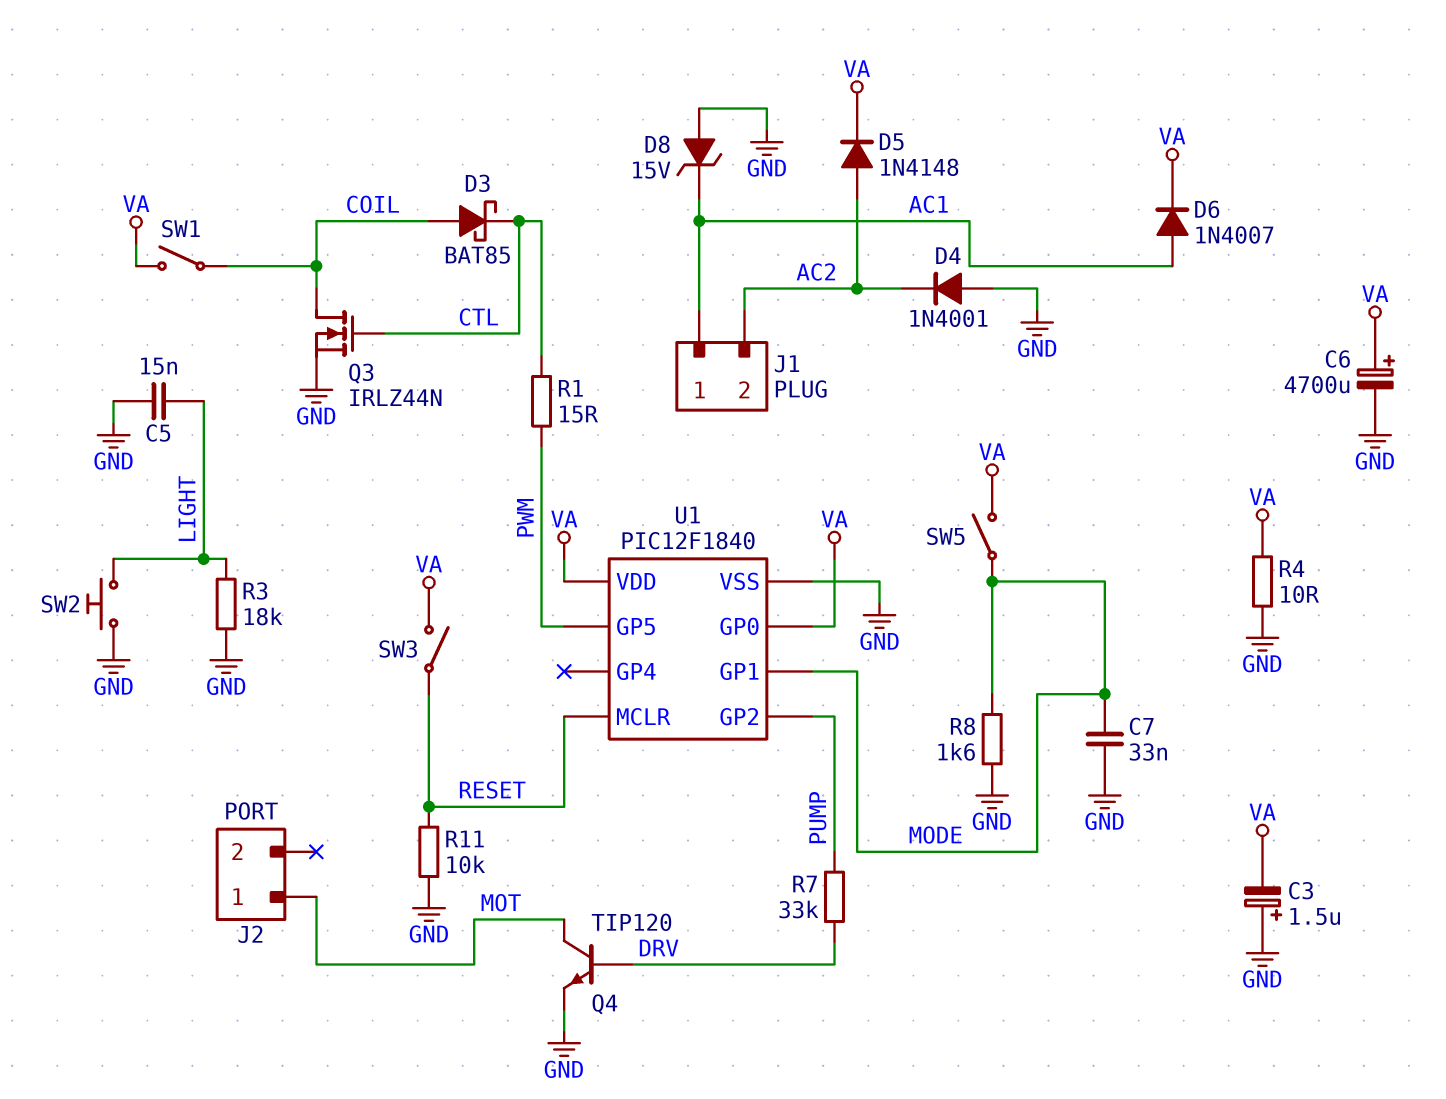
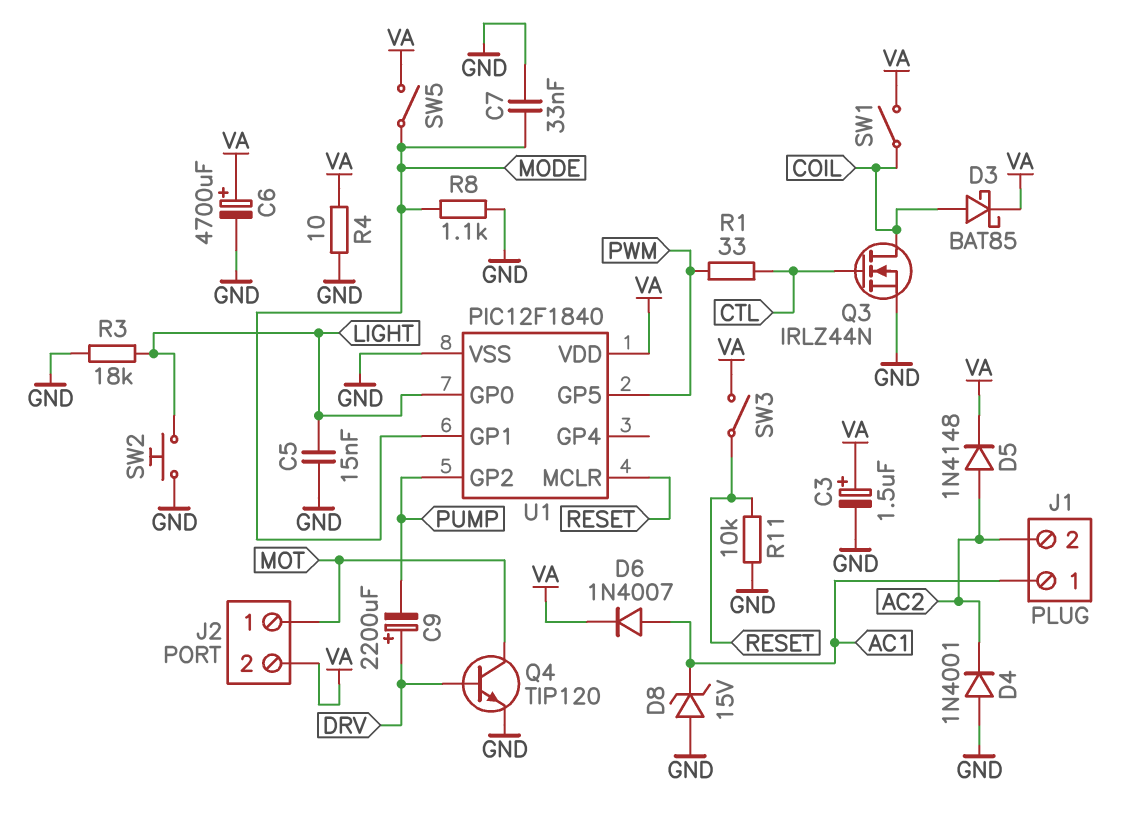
C3: 1.5uF (plus GND, minus VA) -> 1.5uF (plus VA, minus GND)
C9: none -> 2200uF (plus DRV, minus PUMP)
D3: schottky BAT85 (A COIL, K CTL) -> schottky BAT85 (A COIL, K VA)
J2 pin 2: none -> VA
R1: 15 (CTL, PWM) -> 33 (CTL, PWM)
R7: 33k (DRV, PUMP) -> none
R8: 1.6k (GND, MODE) -> 1.1k (GND, MODE)
U1 pin GP0: VA -> LIGHT

